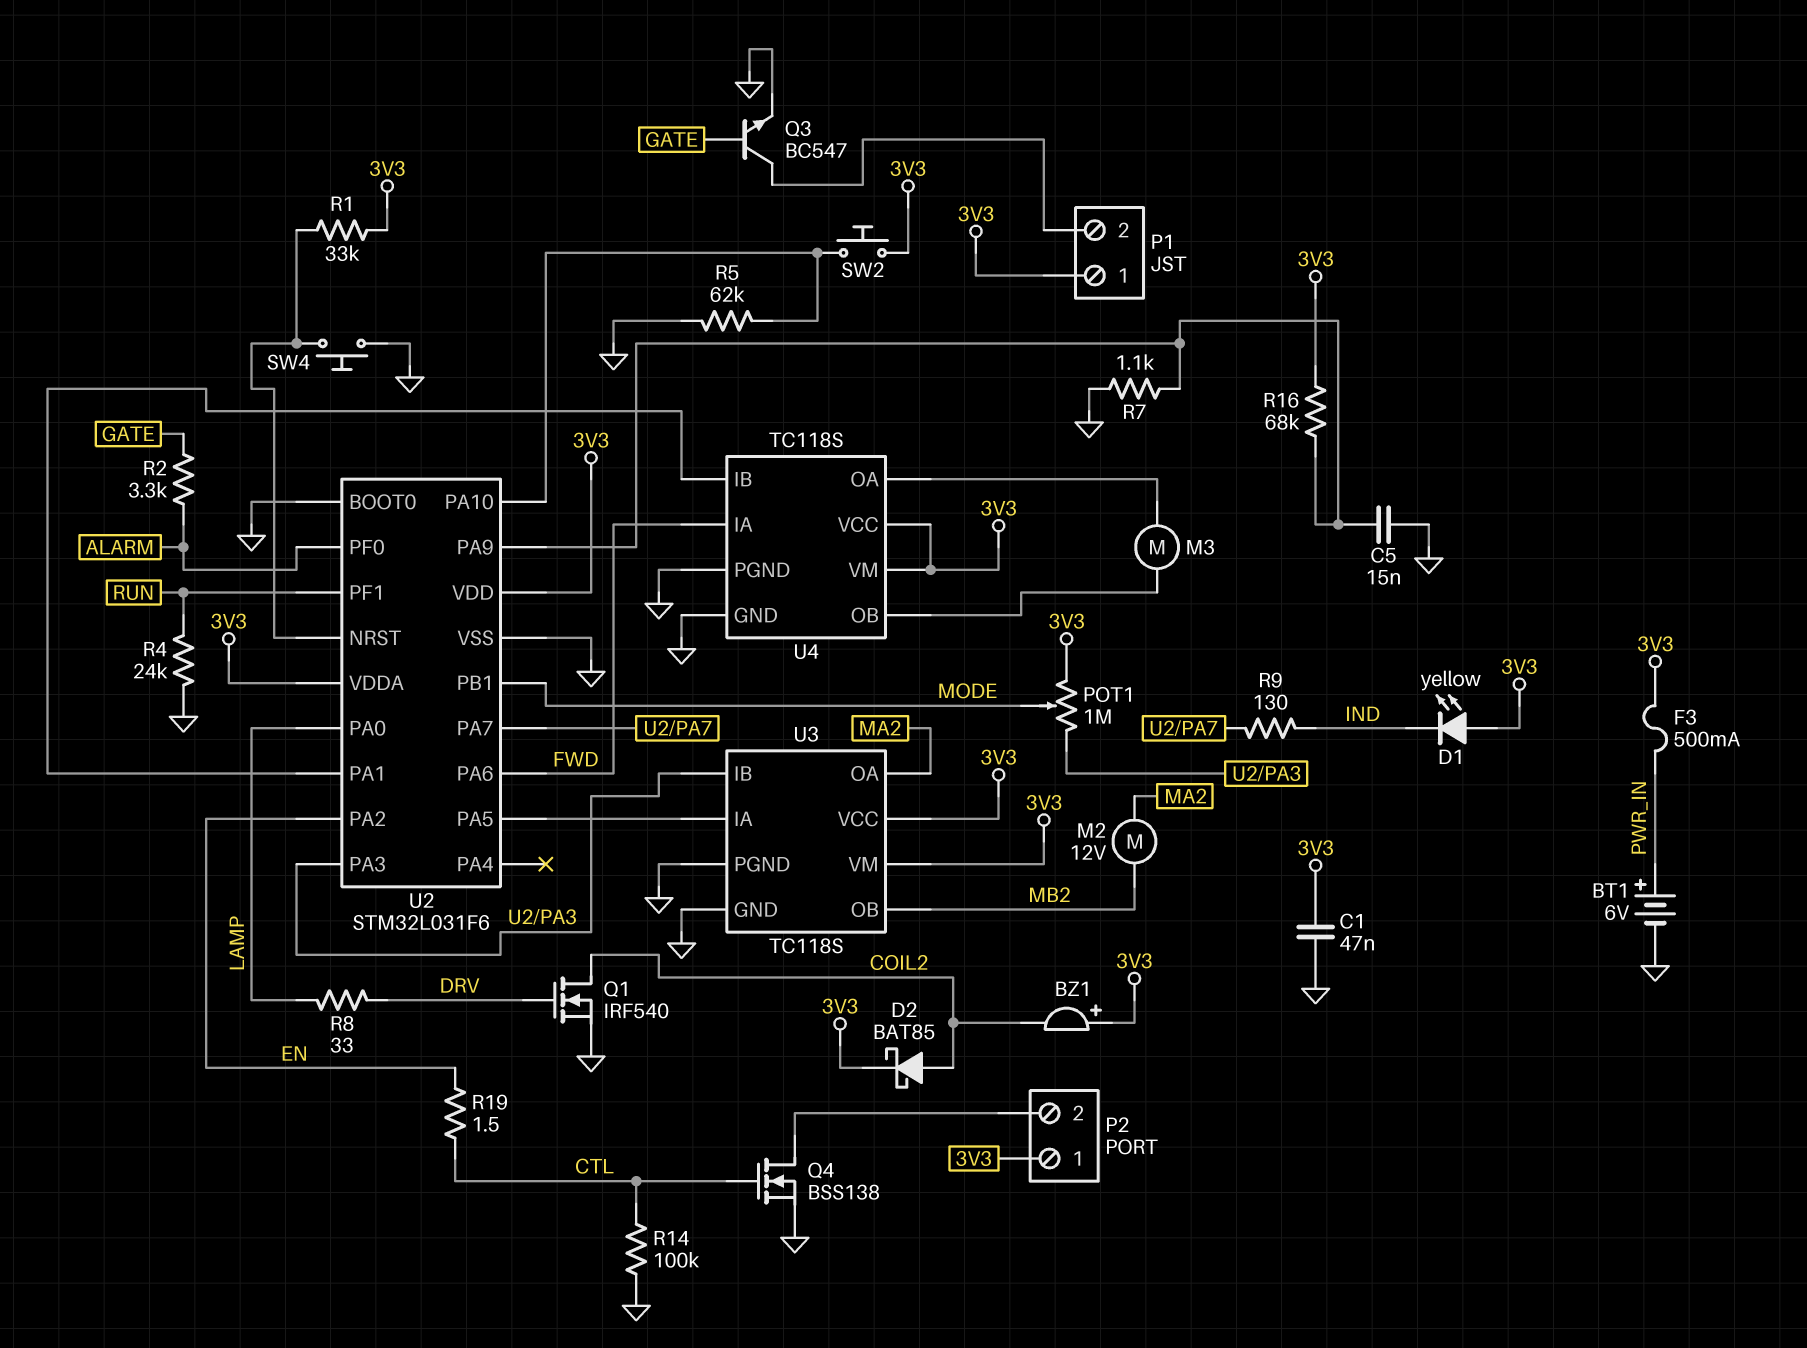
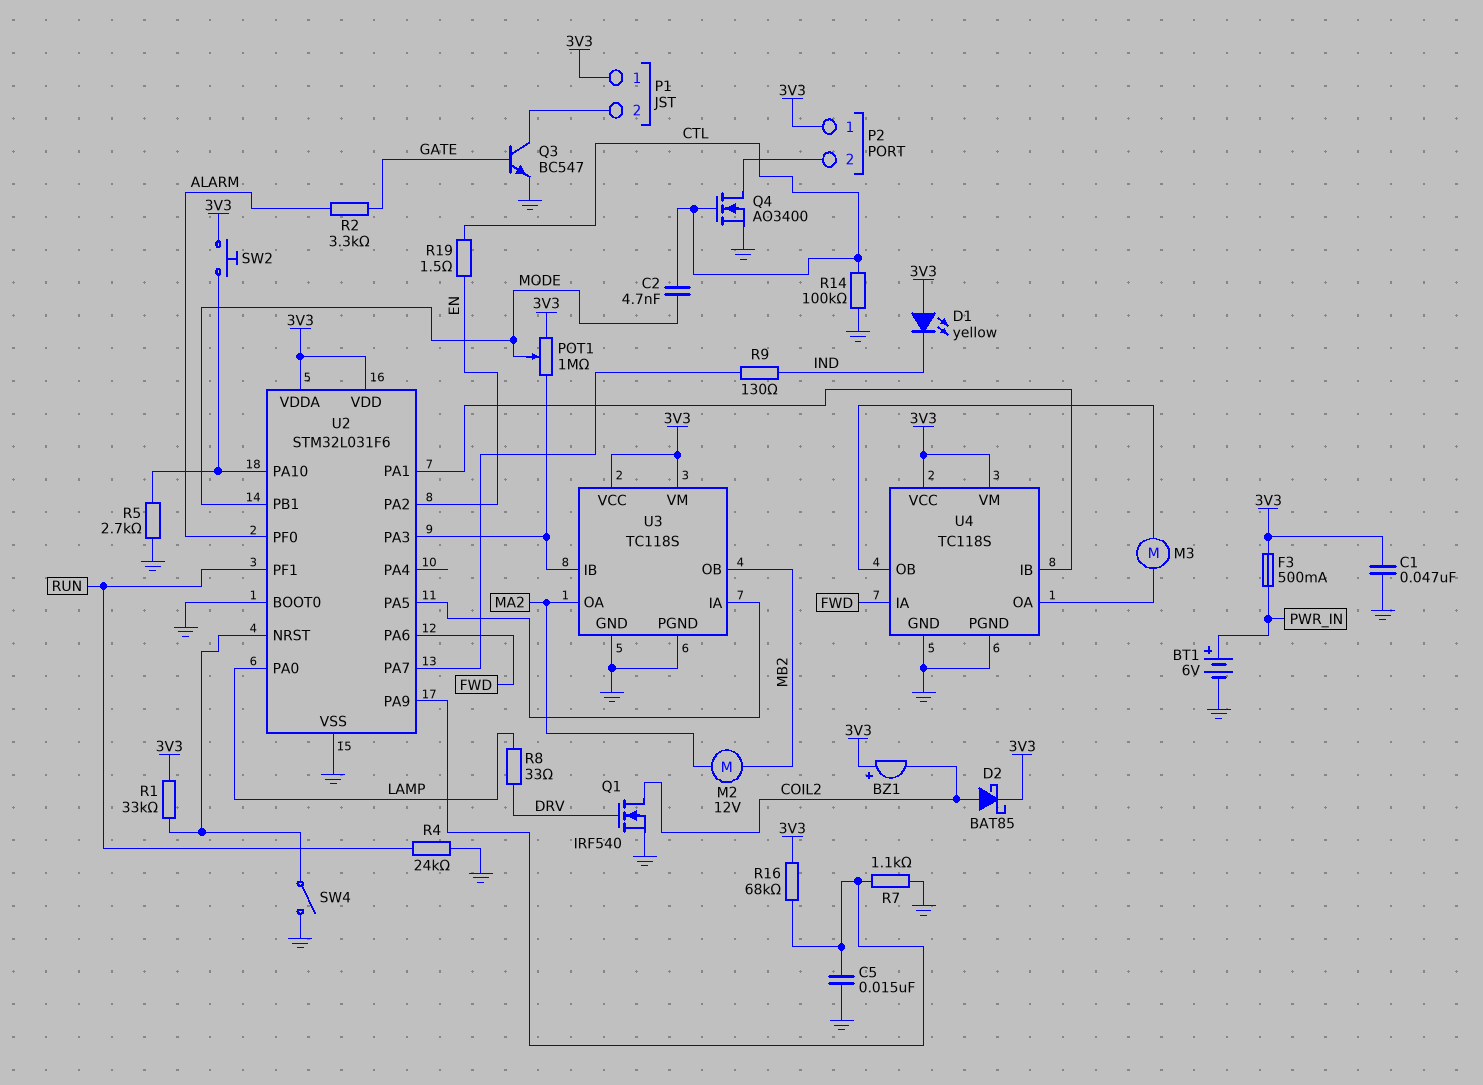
C2: none -> 4.7nF (CTL, MODE)
Q4: NMOS BSS138 (G CTL, D P2/2, S GND) -> NMOS AO3400 (G CTL, D P2/2, S GND)
R5: 62k (GND, U2/PA10) -> 2.7k (GND, U2/PA10)
SW4: button (GND, U2/NRST) -> switch (GND, U2/NRST)

